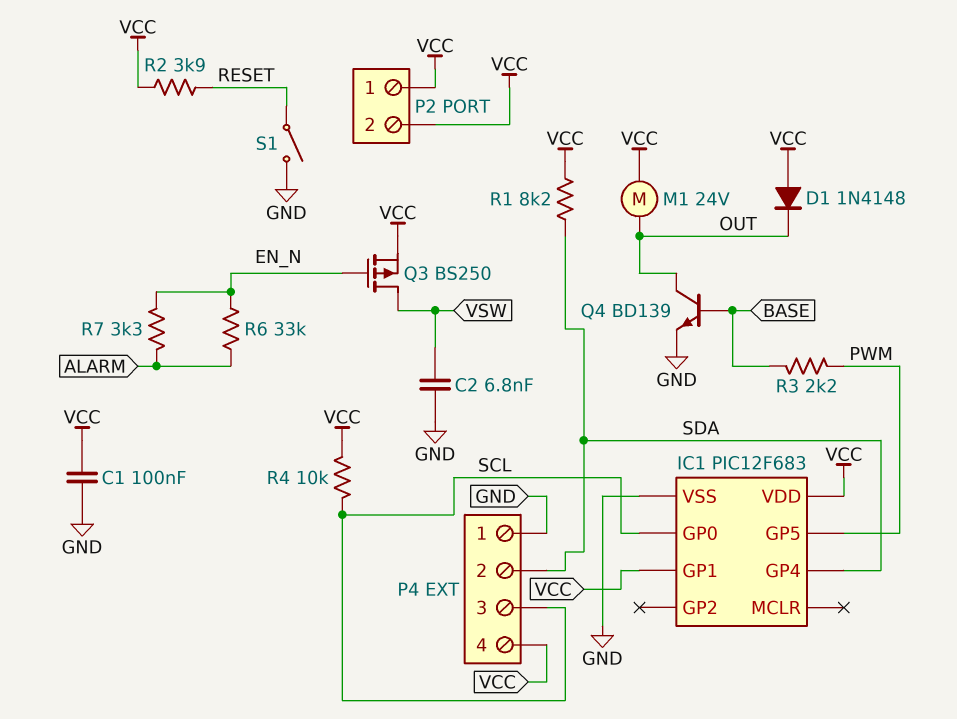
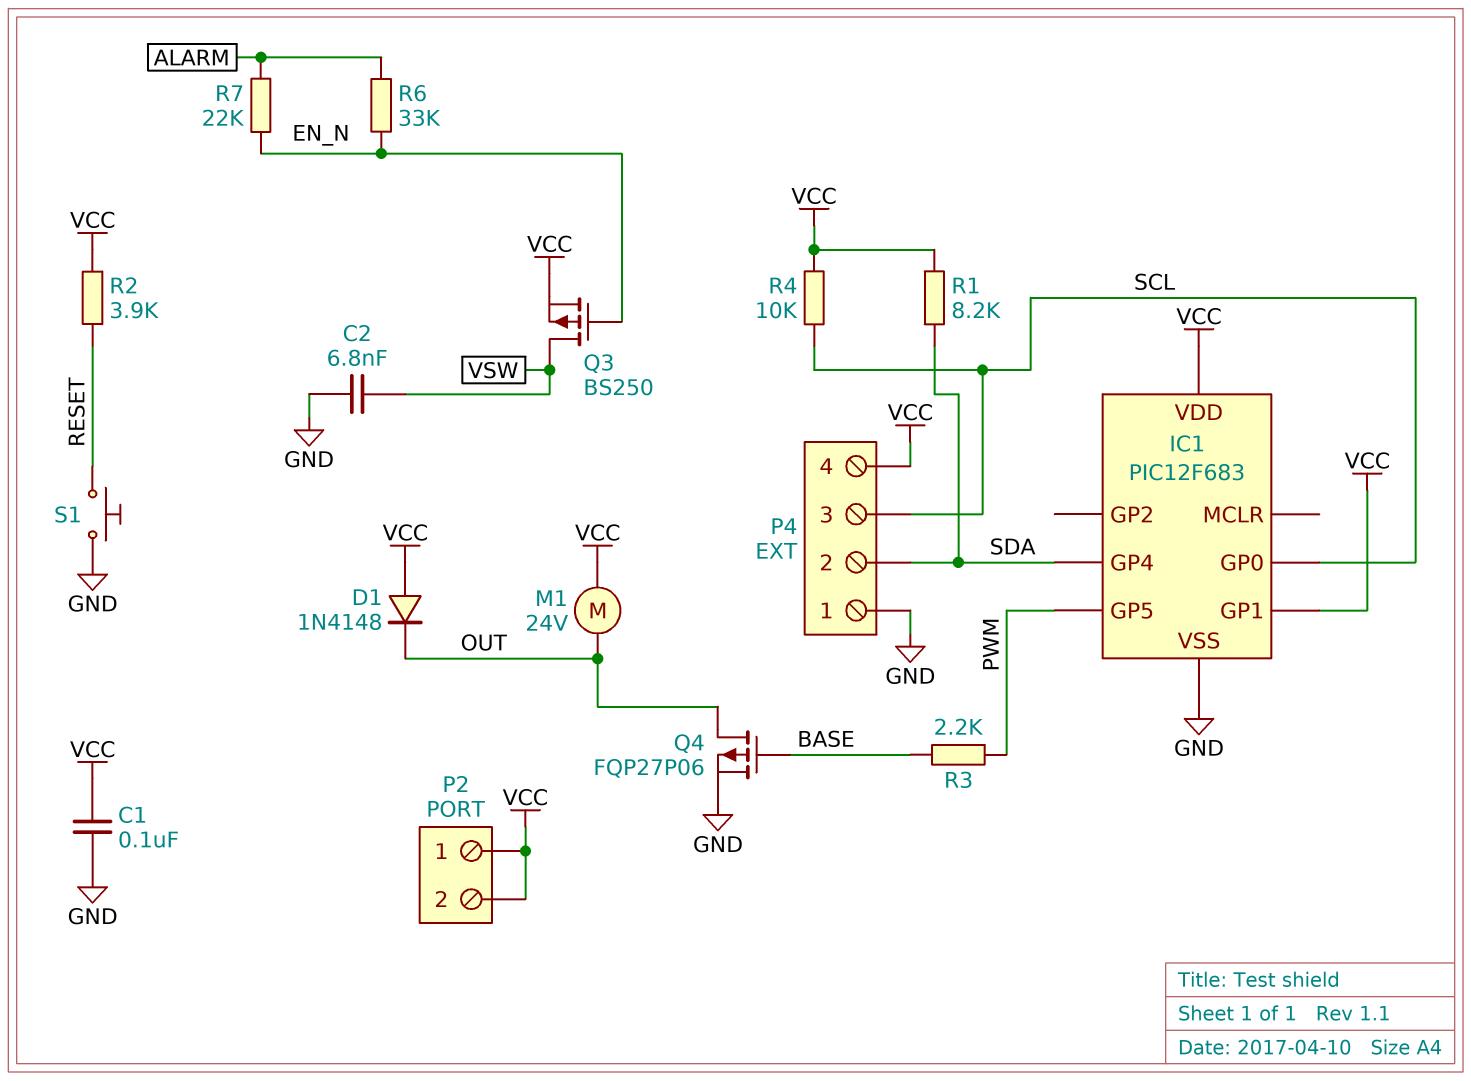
Q4: NPN BD139 (B BASE, C OUT, E GND) -> PMOS FQP27P06 (G BASE, D OUT, S GND)
R7: 3.3k (ALARM, EN_N) -> 22k (ALARM, EN_N)
S1: switch (GND, RESET) -> button (GND, RESET)

